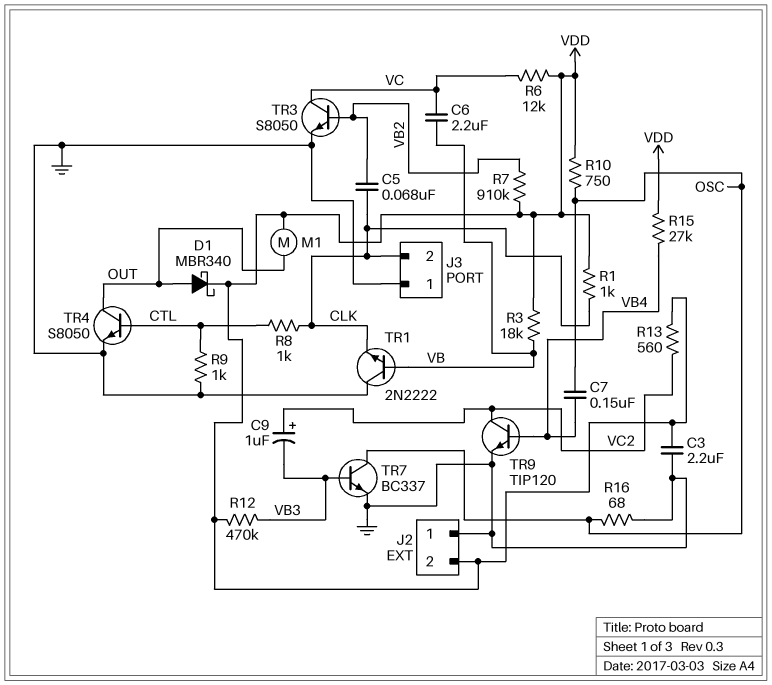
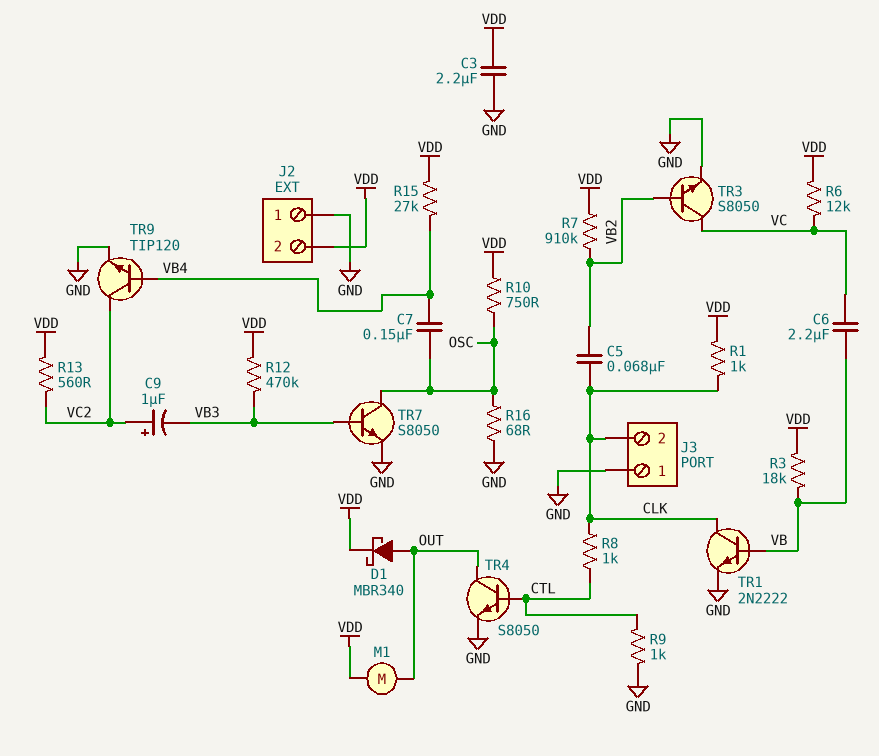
TR1: NPN 2N2222 (B VB, C GND, E CLK) -> NPN 2N2222 (B VB, C CLK, E GND)
TR7: NPN BC337 (B VB3, C OSC, E GND) -> NPN S8050 (B VB3, C OSC, E GND)

